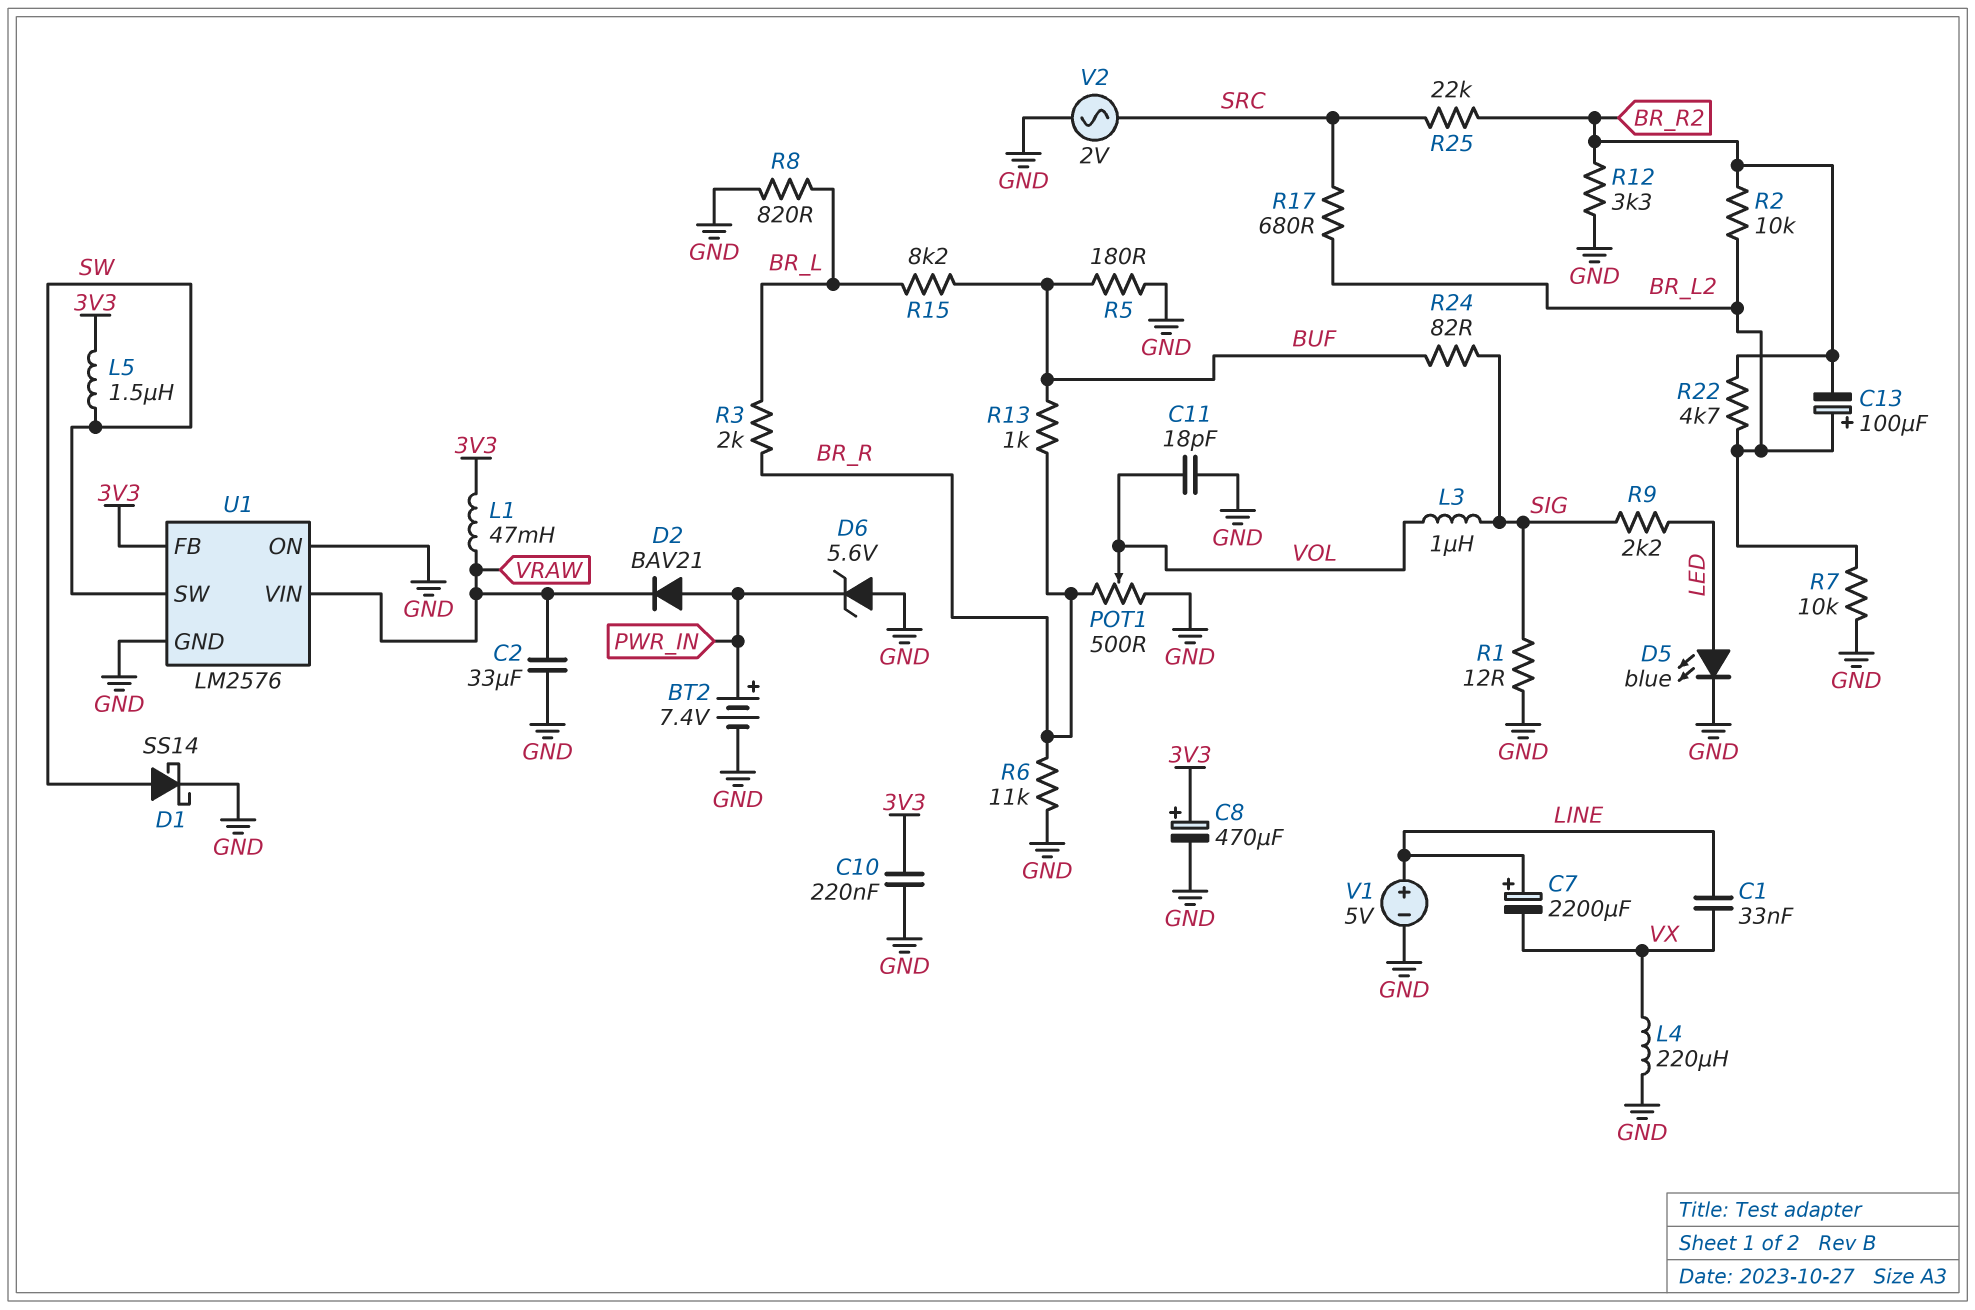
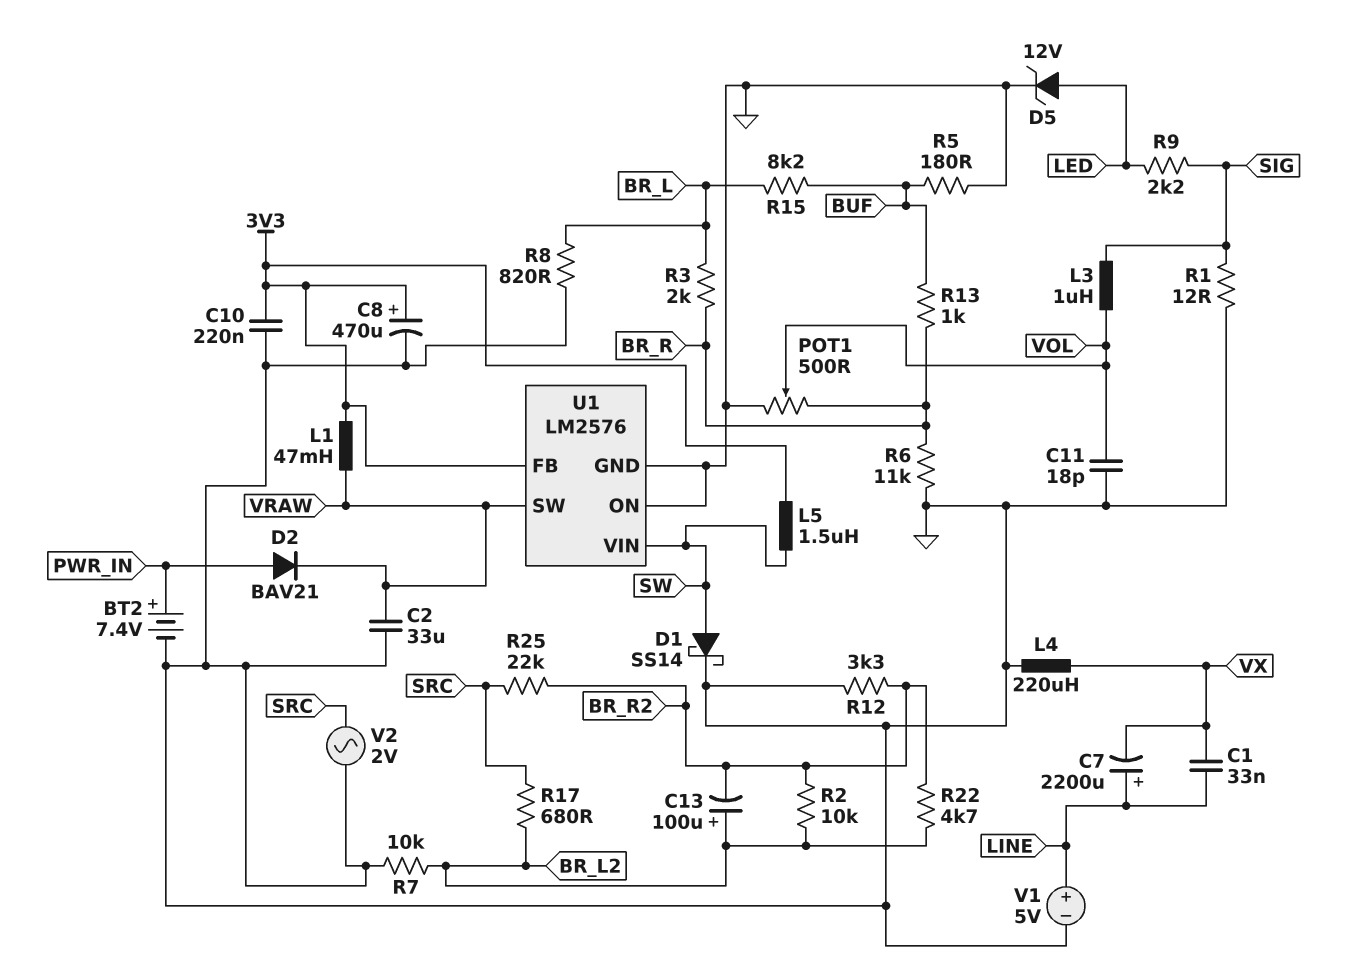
D5: LED blue (A LED, K GND) -> zener 12V (A LED, K GND)
D6: zener 5.6V (A GND, K PWR_IN) -> none
R24: 82 (BUF, SIG) -> none
U1 pin SW: SW -> VRAW
U1 pin VIN: VRAW -> SW

